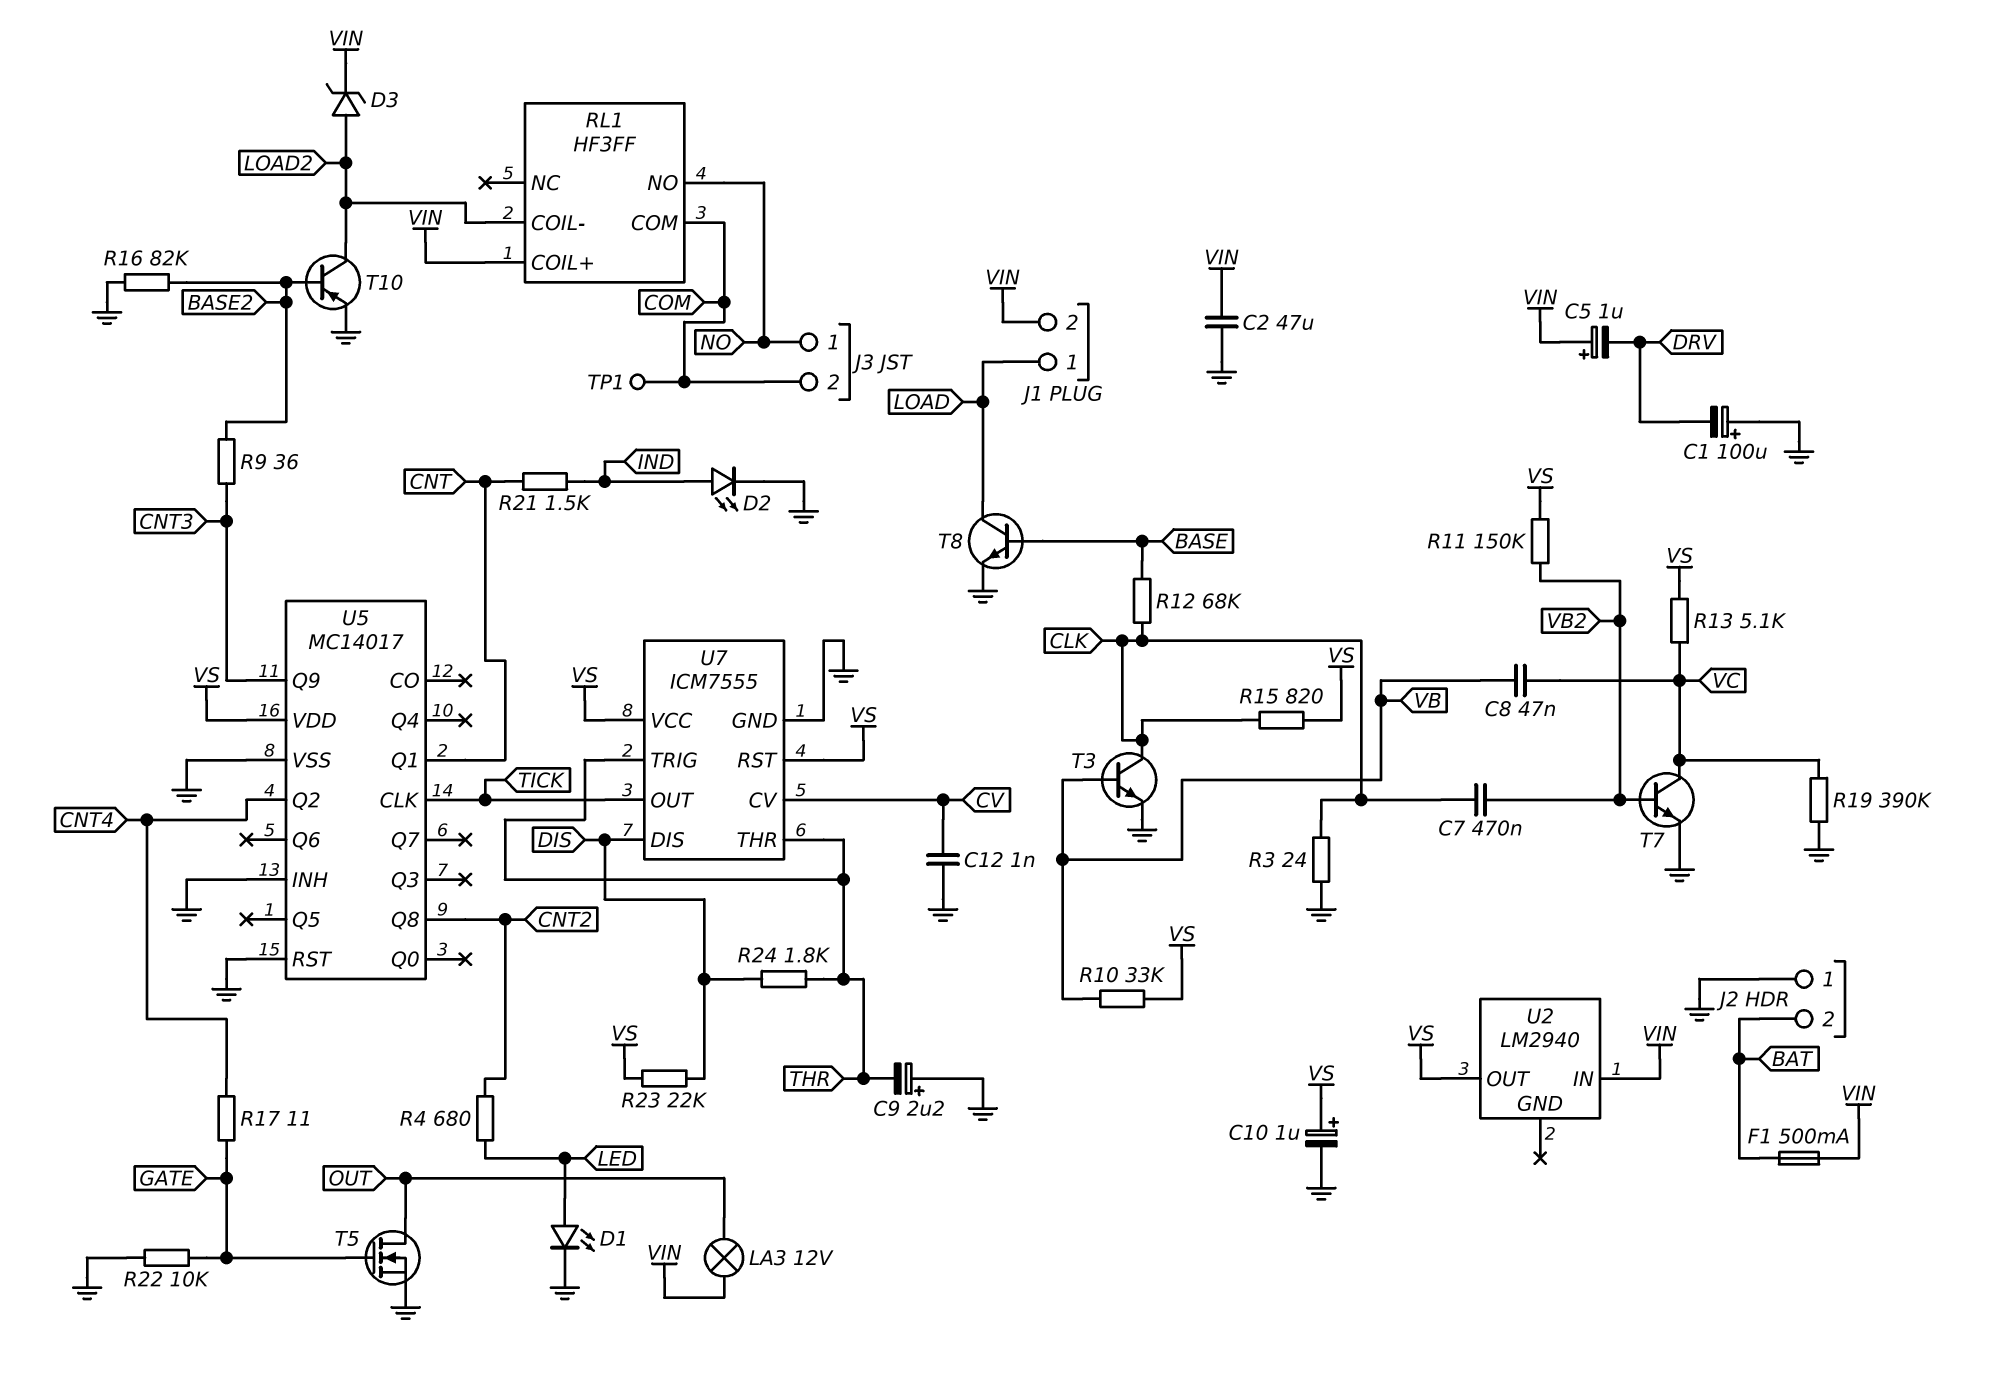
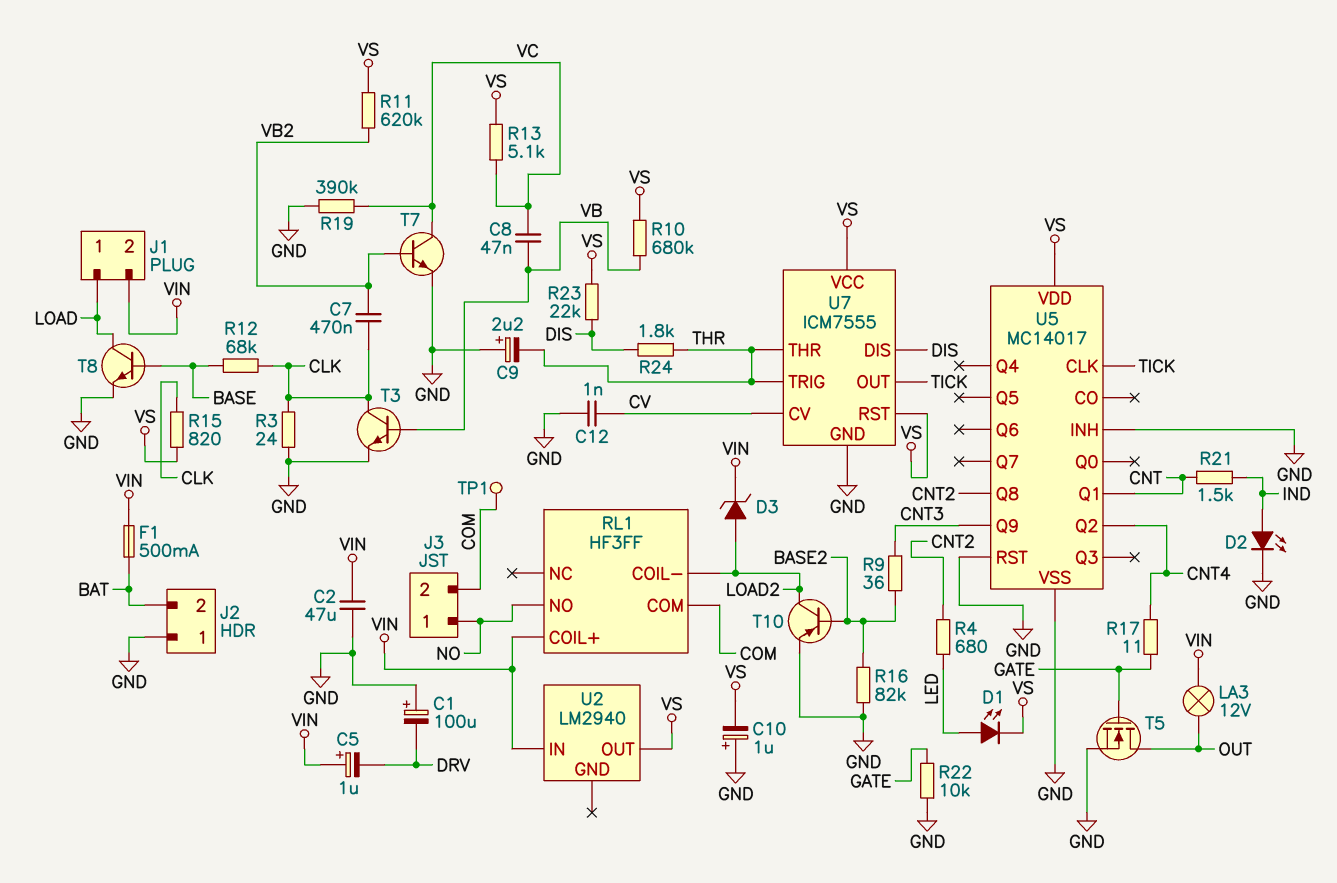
C10: 1uF (plus VS, minus GND) -> 1uF (plus GND, minus VS)
D1: LED (A LED, K GND) -> LED (A LED, K VS)
R10: 33k (VB, VS) -> 680k (VB, VS)
R11: 150k (VB2, VS) -> 620k (VB2, VS)

